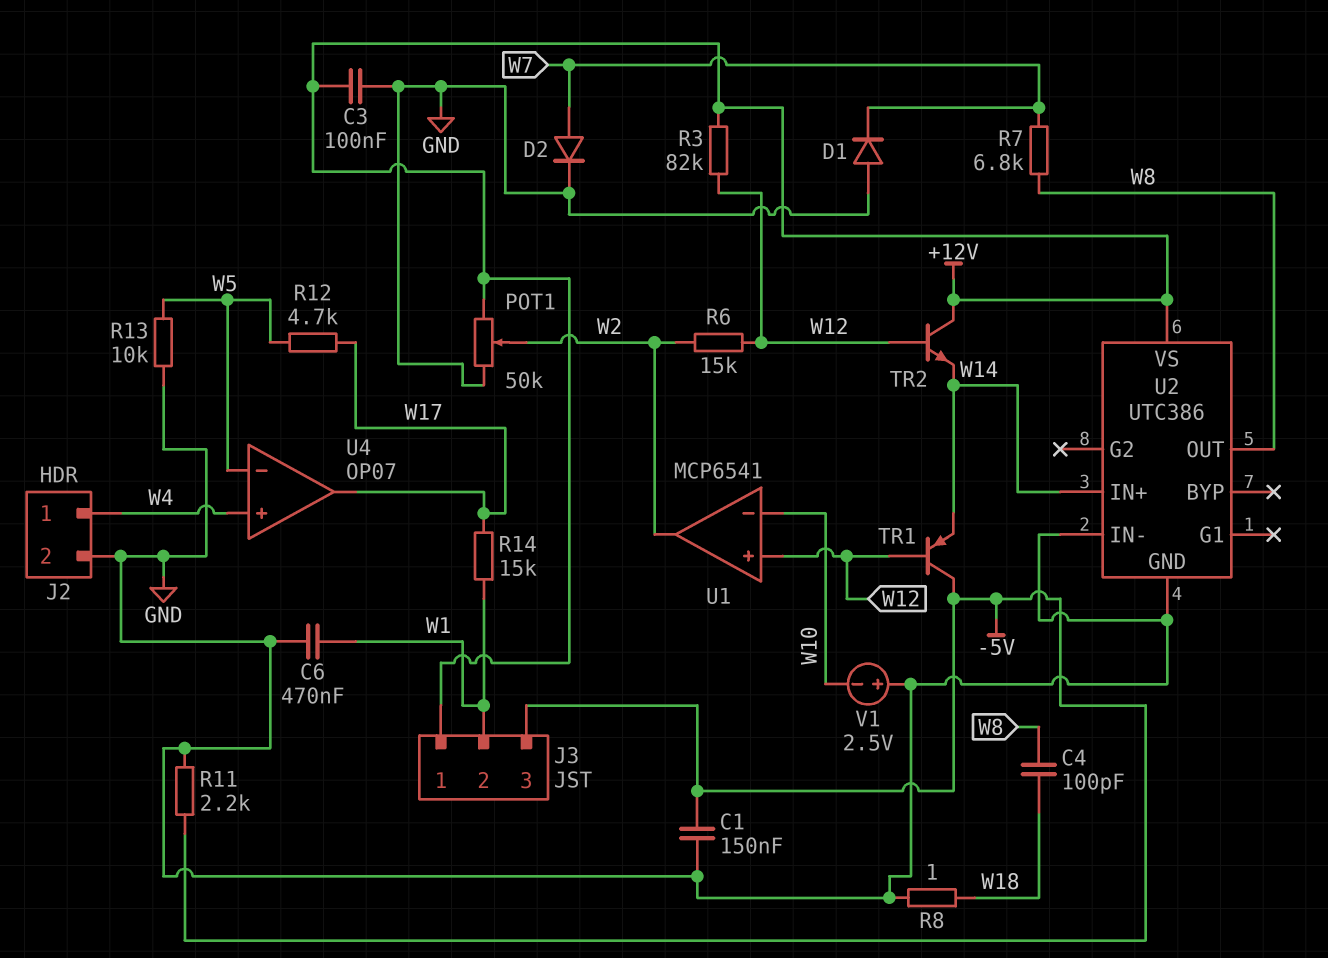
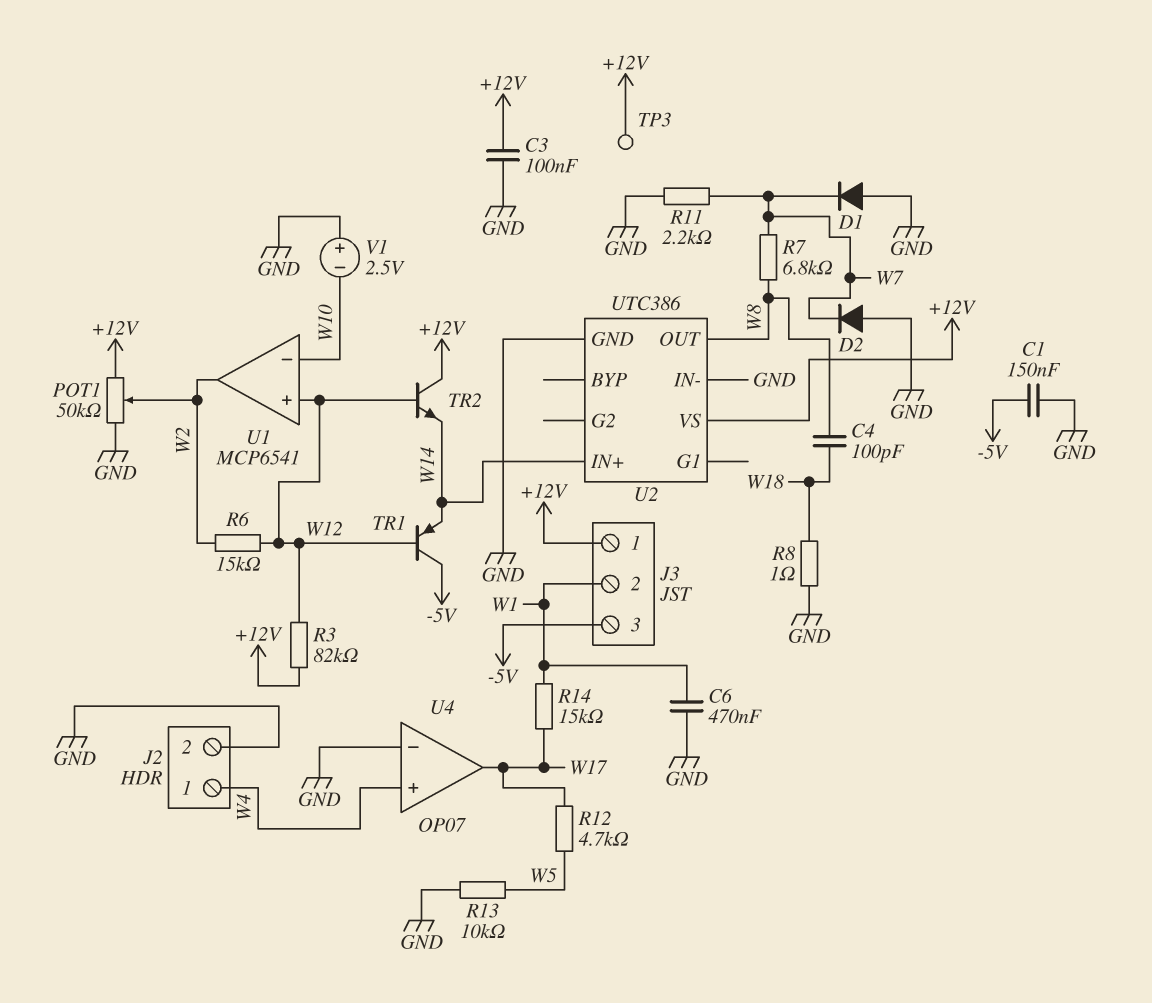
D2: diode (A W7, K GND) -> diode (A GND, K W7)
R11: 2.2k (-5V, GND) -> 2.2k (GND, W7)
TP3: none -> test point (+12V)
U4 pin in-: W5 -> GND

